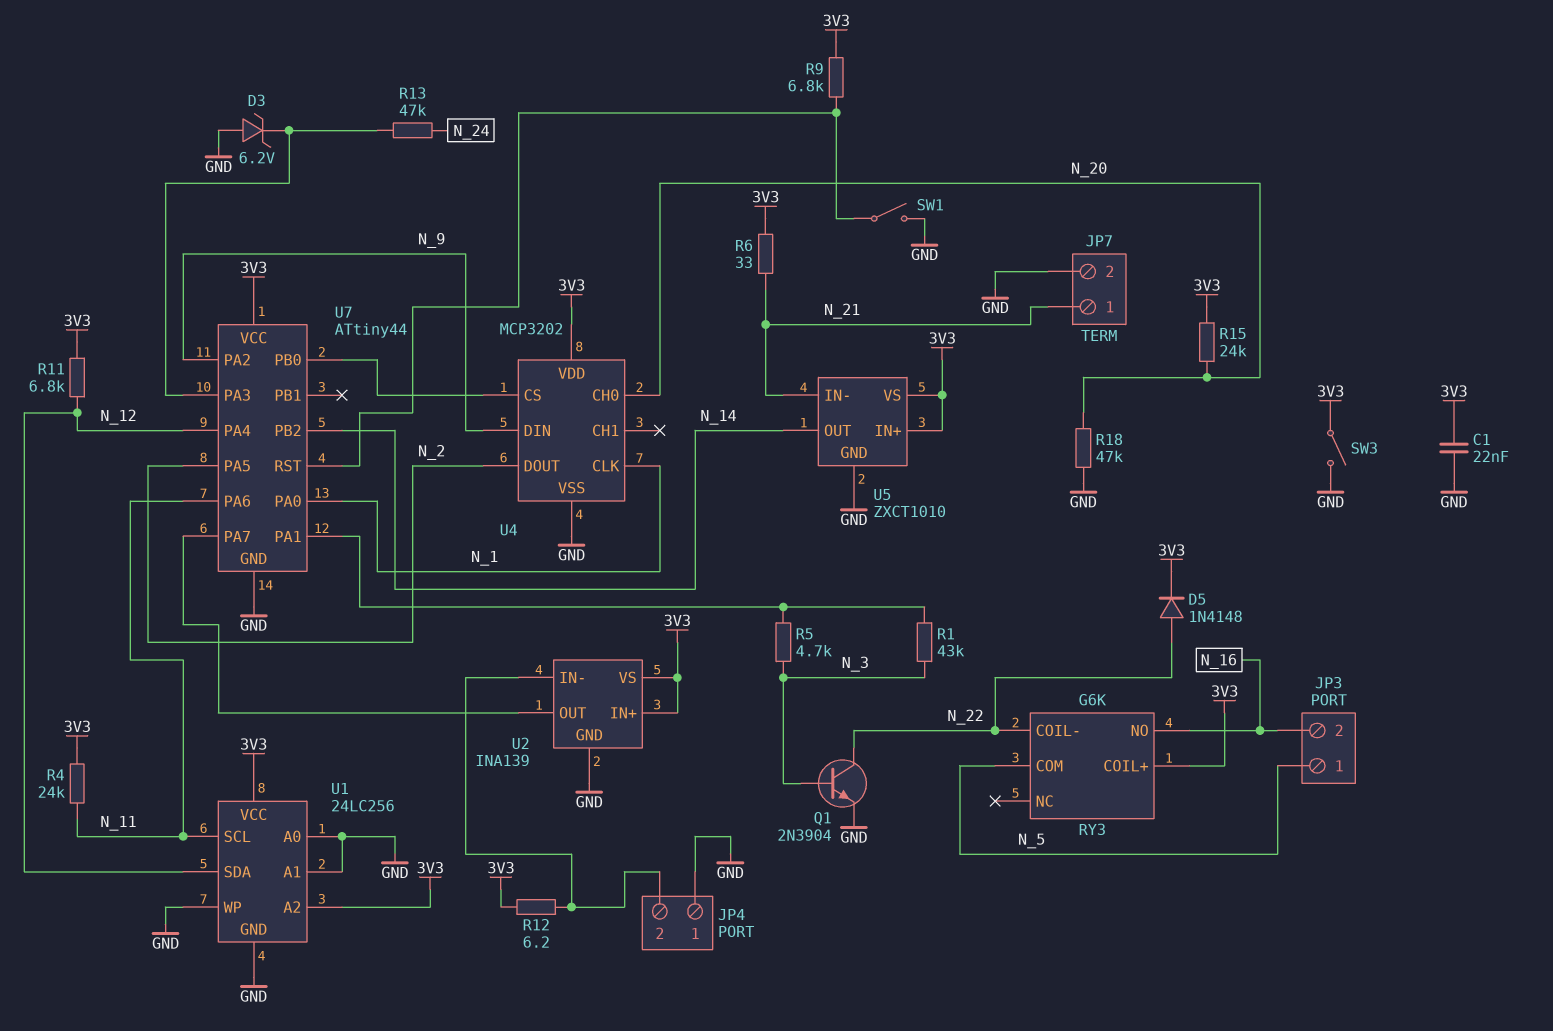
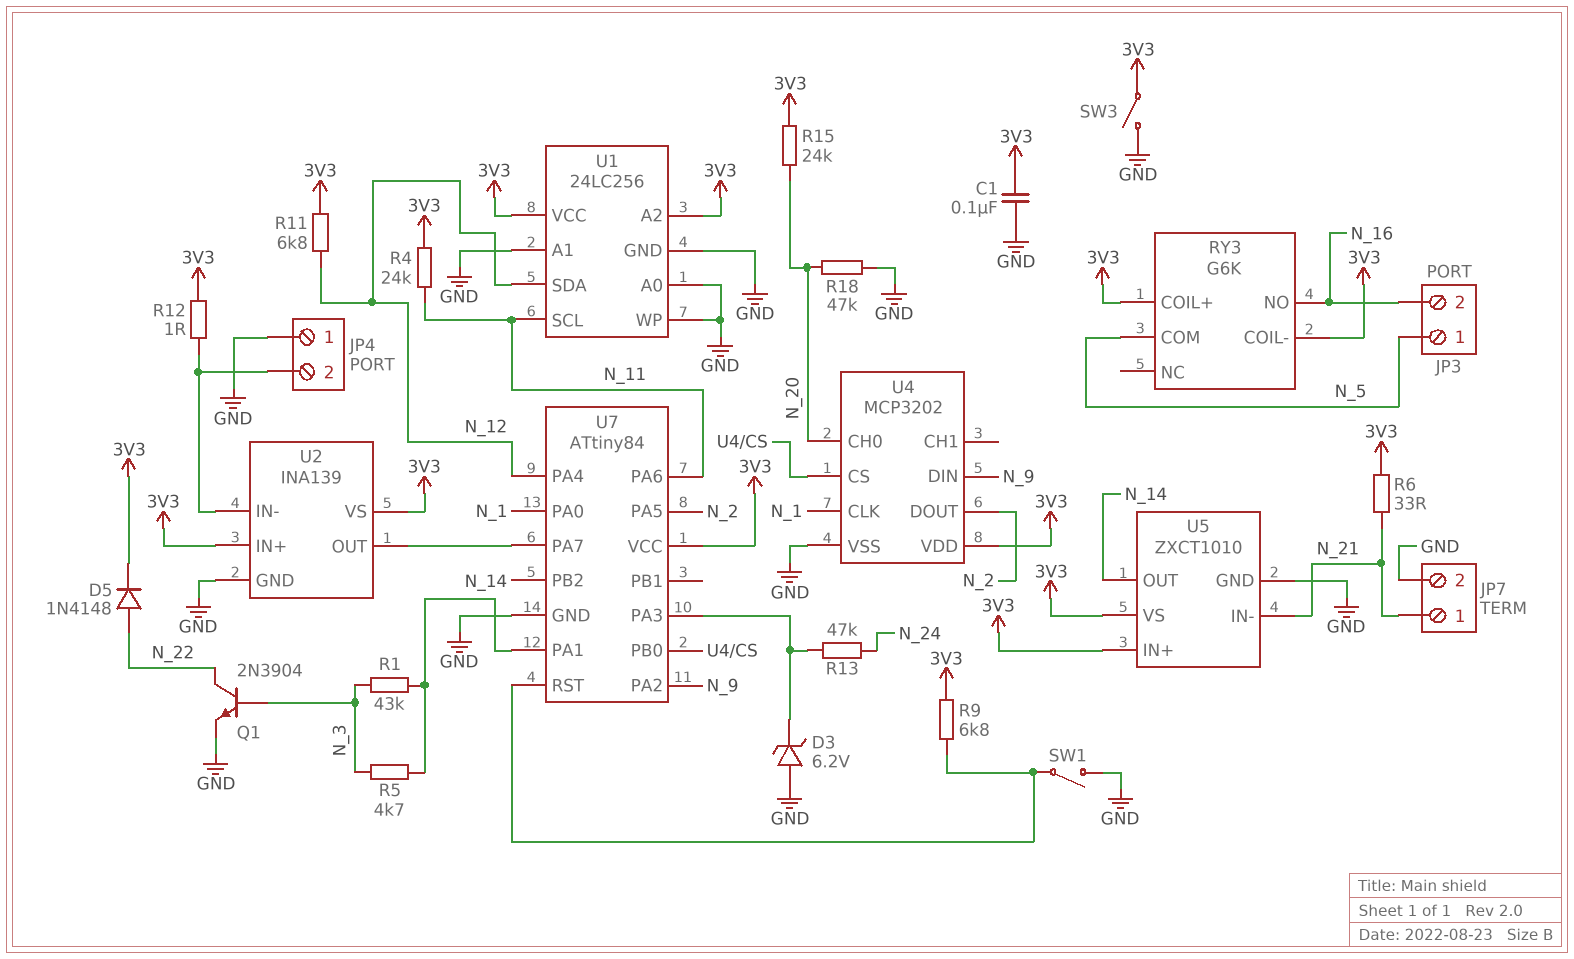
C1: 22nF (3V3, GND) -> 100nF (3V3, GND)
R12: 6.2 (3V3, JP4/2) -> 1 (3V3, JP4/2)
RY3 pin COIL-: N_22 -> 3V3
U7: ATtiny44 -> ATtiny84

